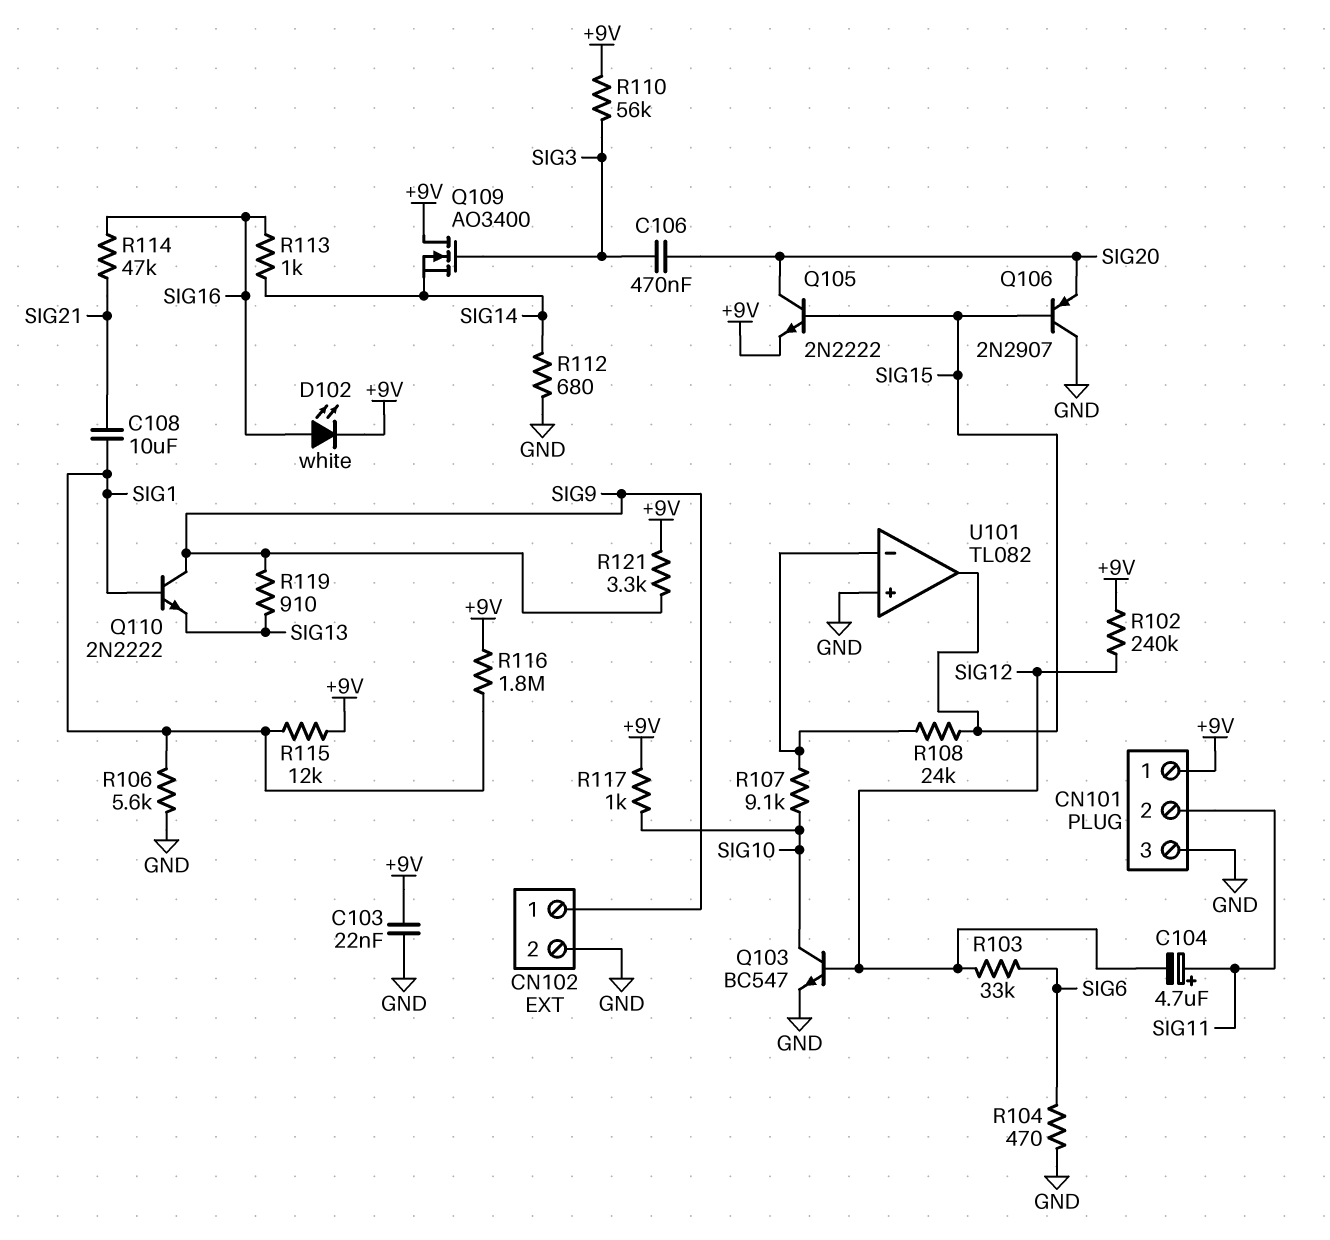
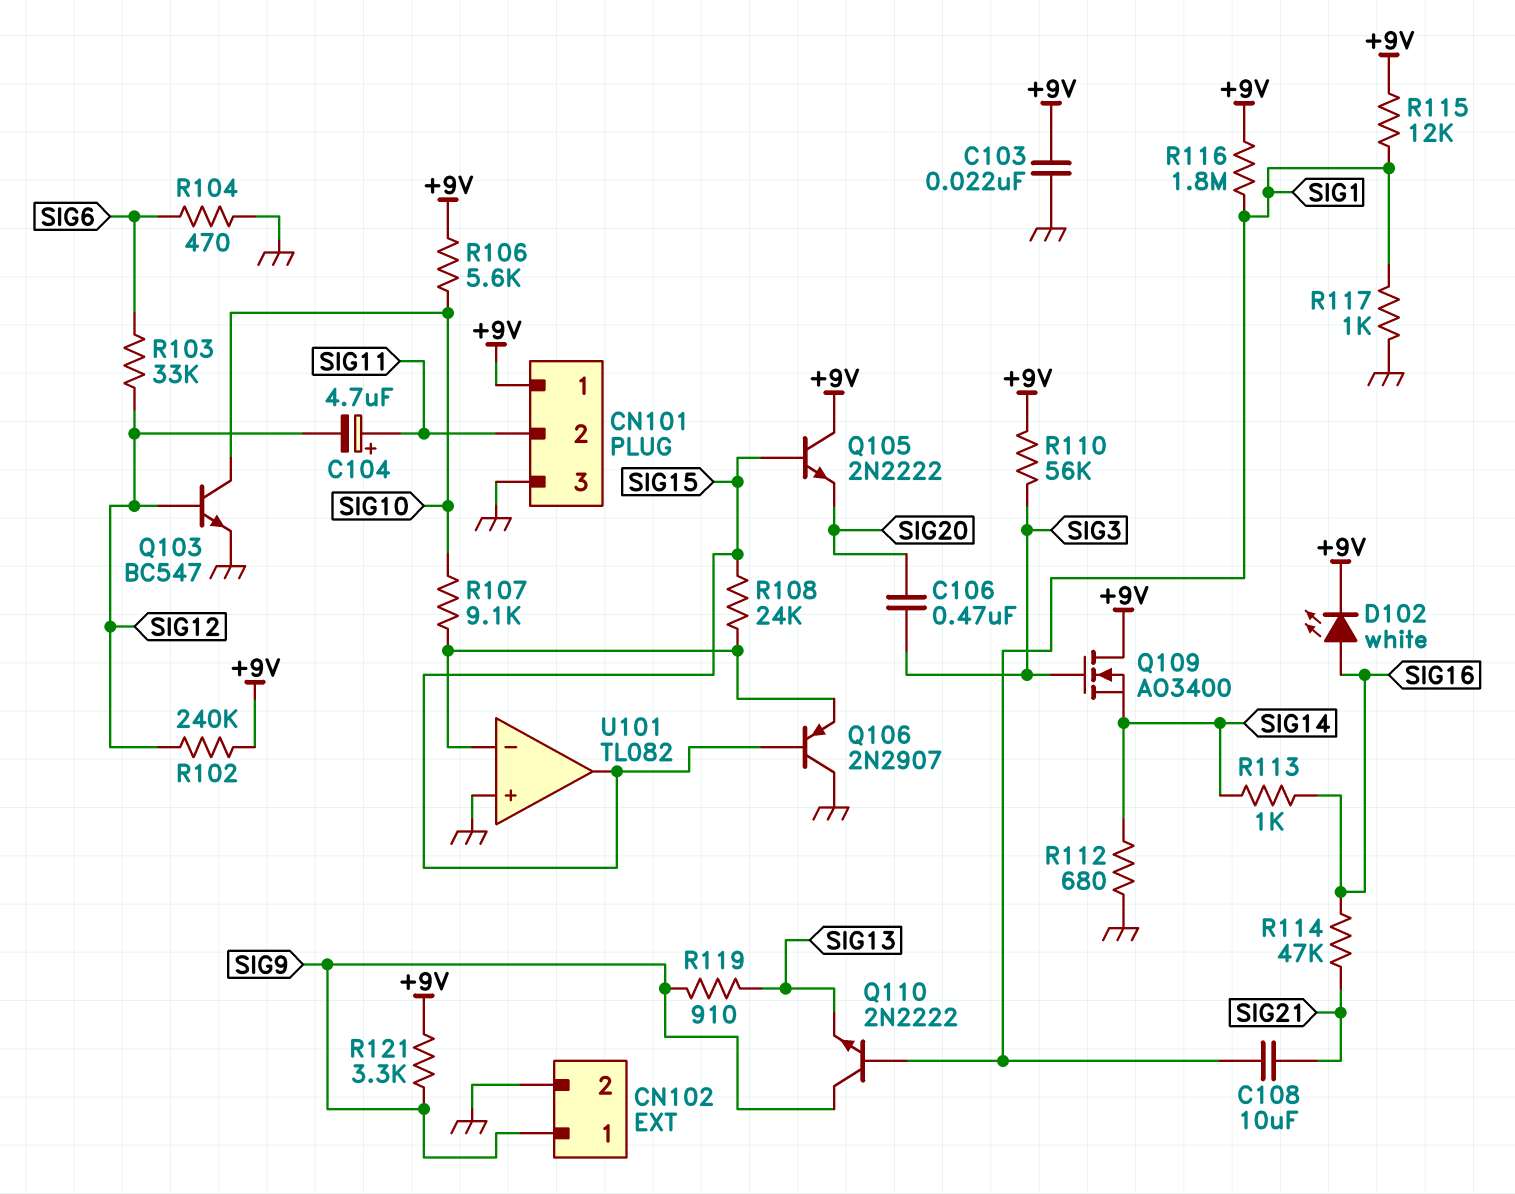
Q105: NPN 2N2222 (B SIG15, C SIG20, E +9V) -> NPN 2N2222 (B SIG15, C +9V, E SIG20)
Q106: PNP 2N2907 (B SIG15, C GND, E SIG20) -> PNP 2N2907 (B SIG15, C GND, E U101/in-)
R106: 5.6k (GND, SIG1) -> 5.6k (+9V, SIG10)
R117: 1k (+9V, SIG10) -> 1k (GND, SIG1)

